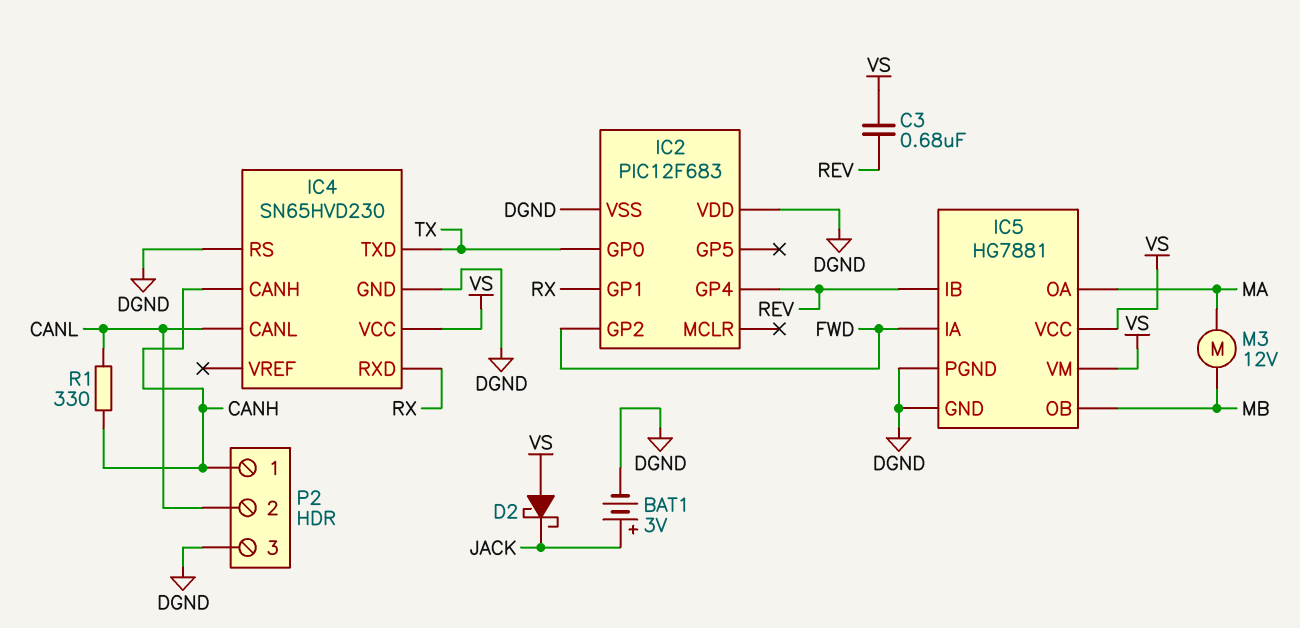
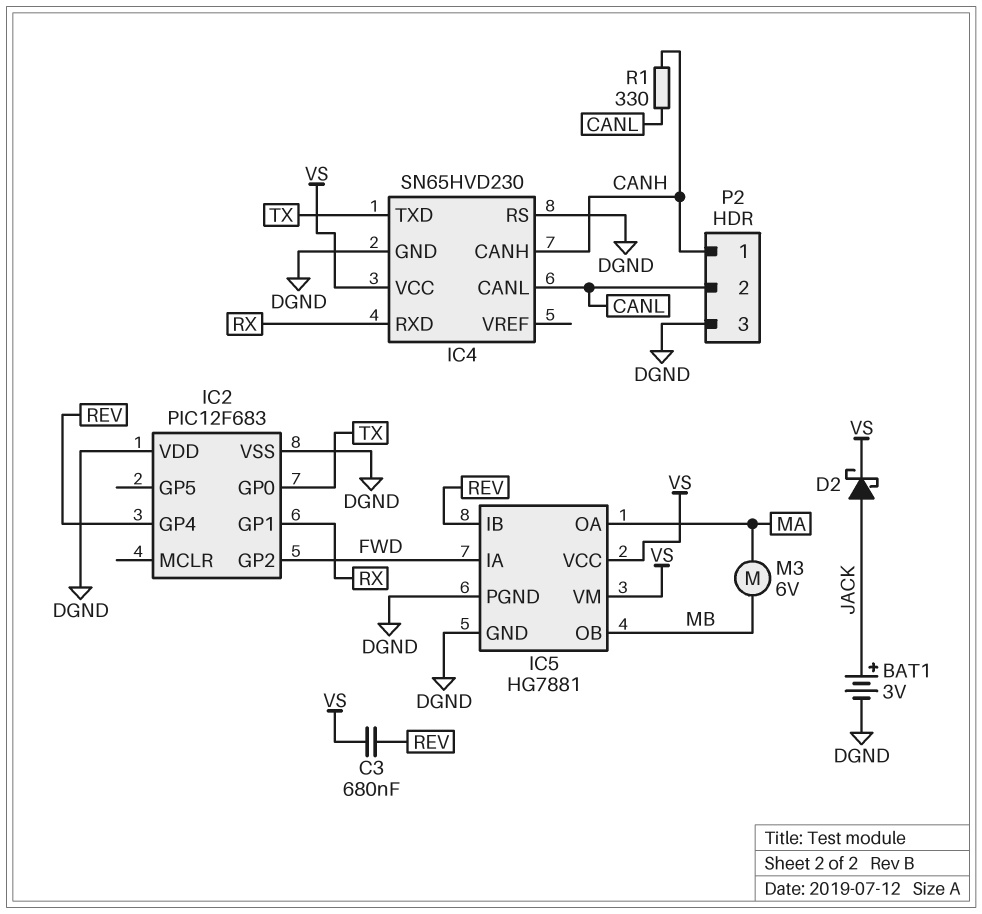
D2: schottky (A VS, K JACK) -> schottky (A JACK, K VS)
M3: motor 12V (MA, MB) -> motor 6V (MA, MB)

